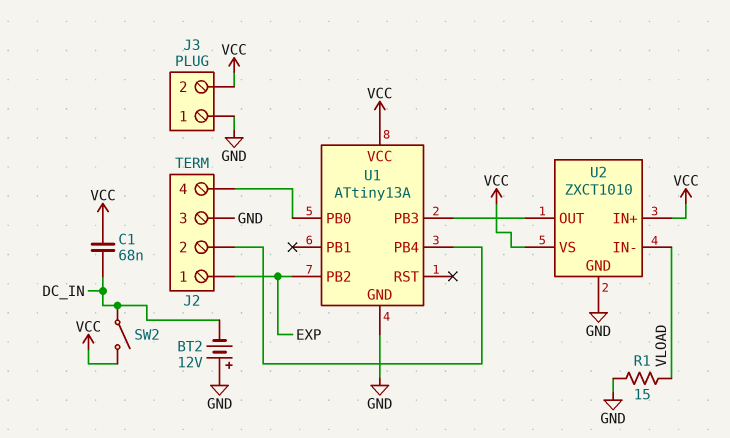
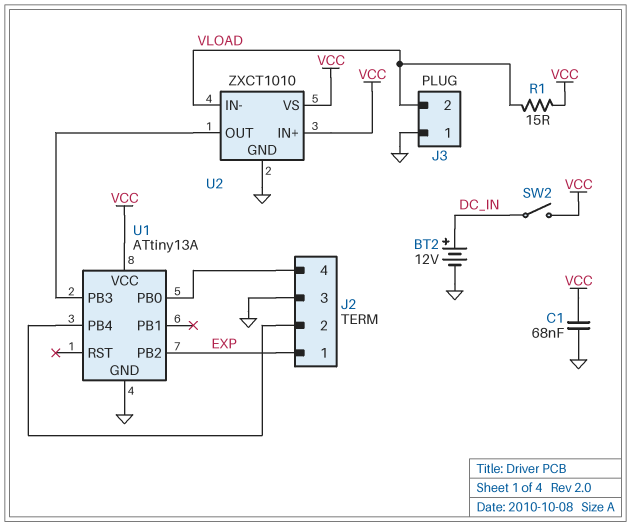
BT2: 12V (plus GND, minus DC_IN) -> 12V (plus DC_IN, minus GND)
C1: 68nF (DC_IN, VCC) -> 68nF (GND, VCC)
J3 pin 2: VCC -> VLOAD
R1: 15 (GND, VLOAD) -> 15 (VCC, VLOAD)

